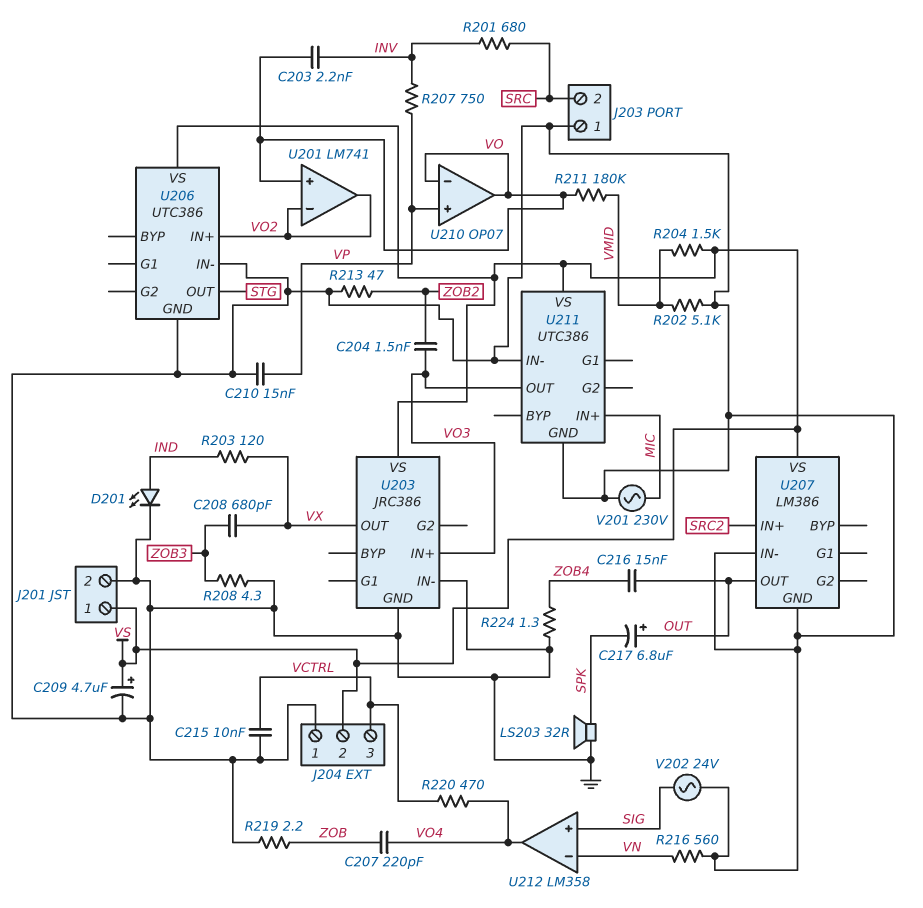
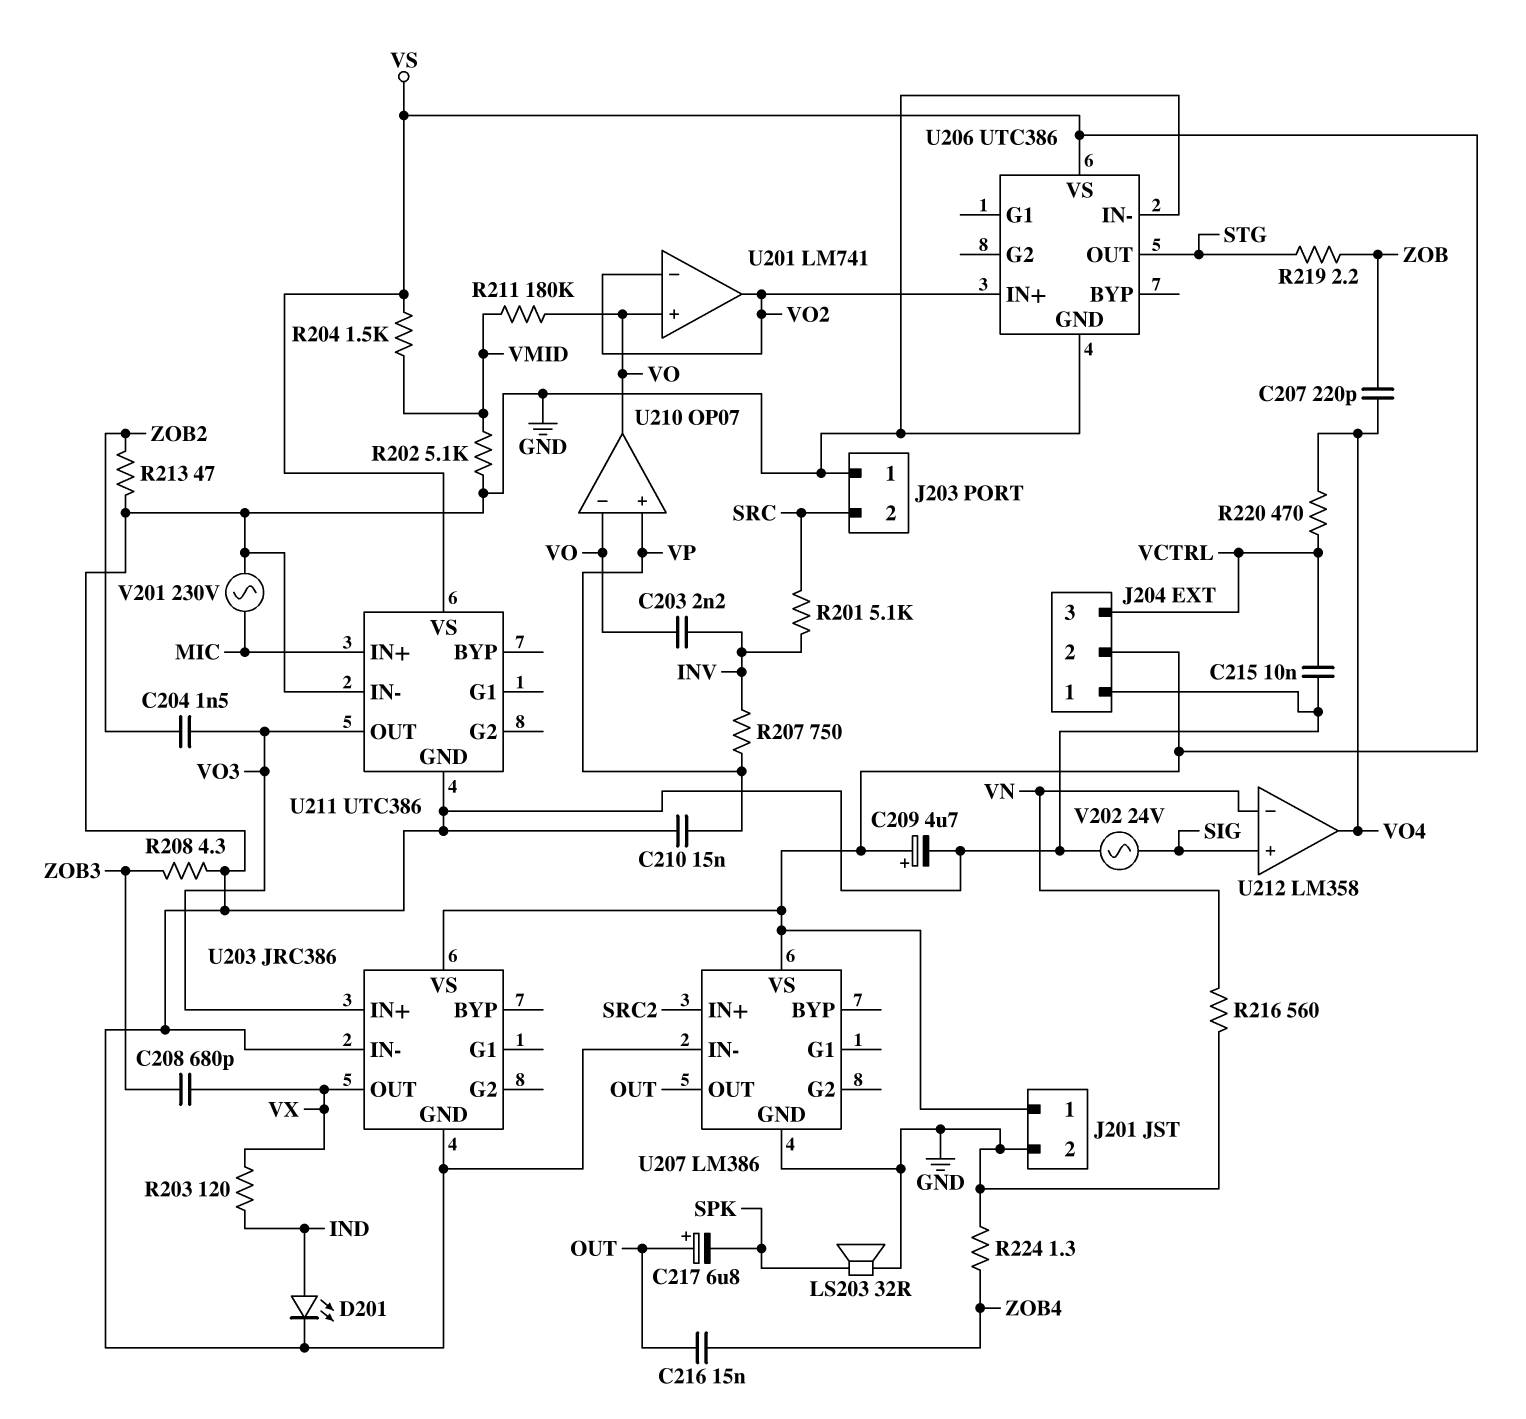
R201: 680 (INV, SRC) -> 5.1k (INV, SRC)
R219: 2.2 (GND, ZOB) -> 2.2 (STG, ZOB)

